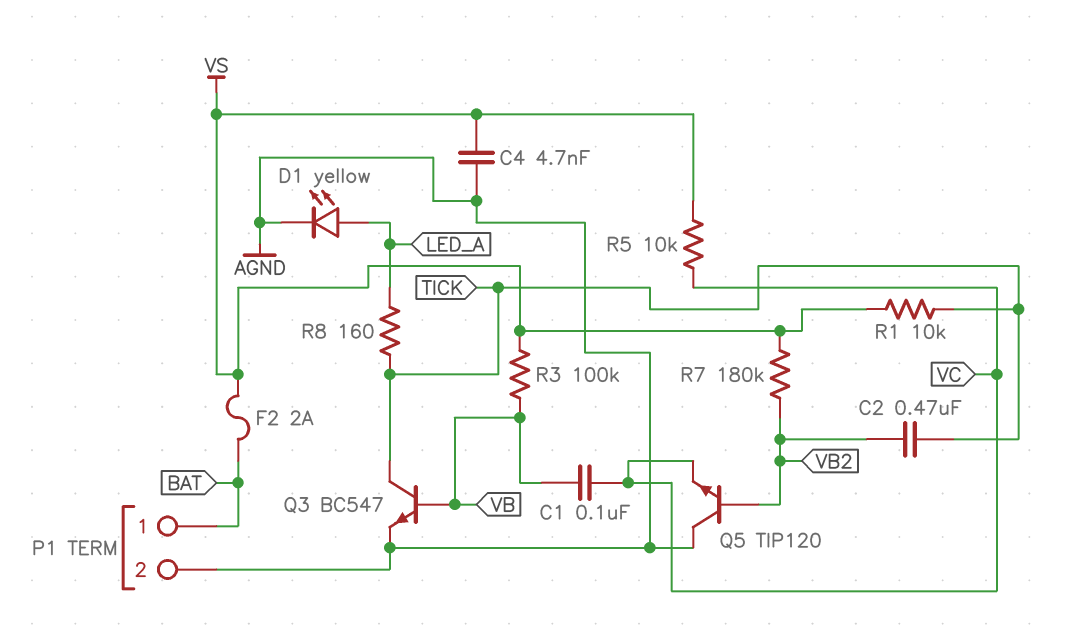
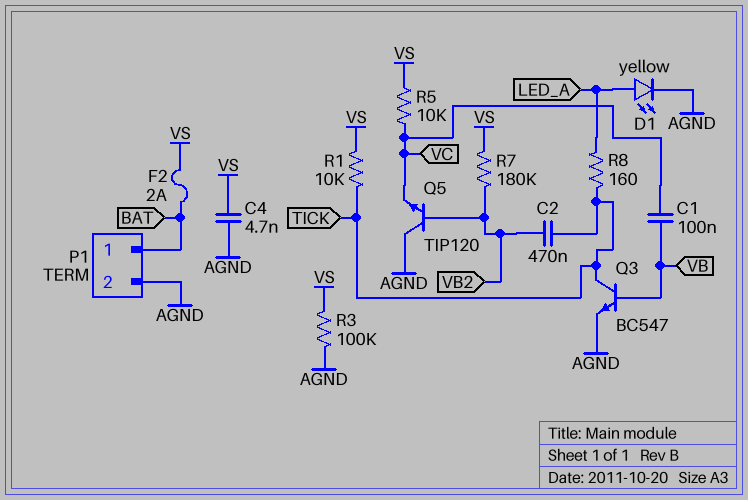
R3: 100k (VB, VS) -> 100k (AGND, VS)

